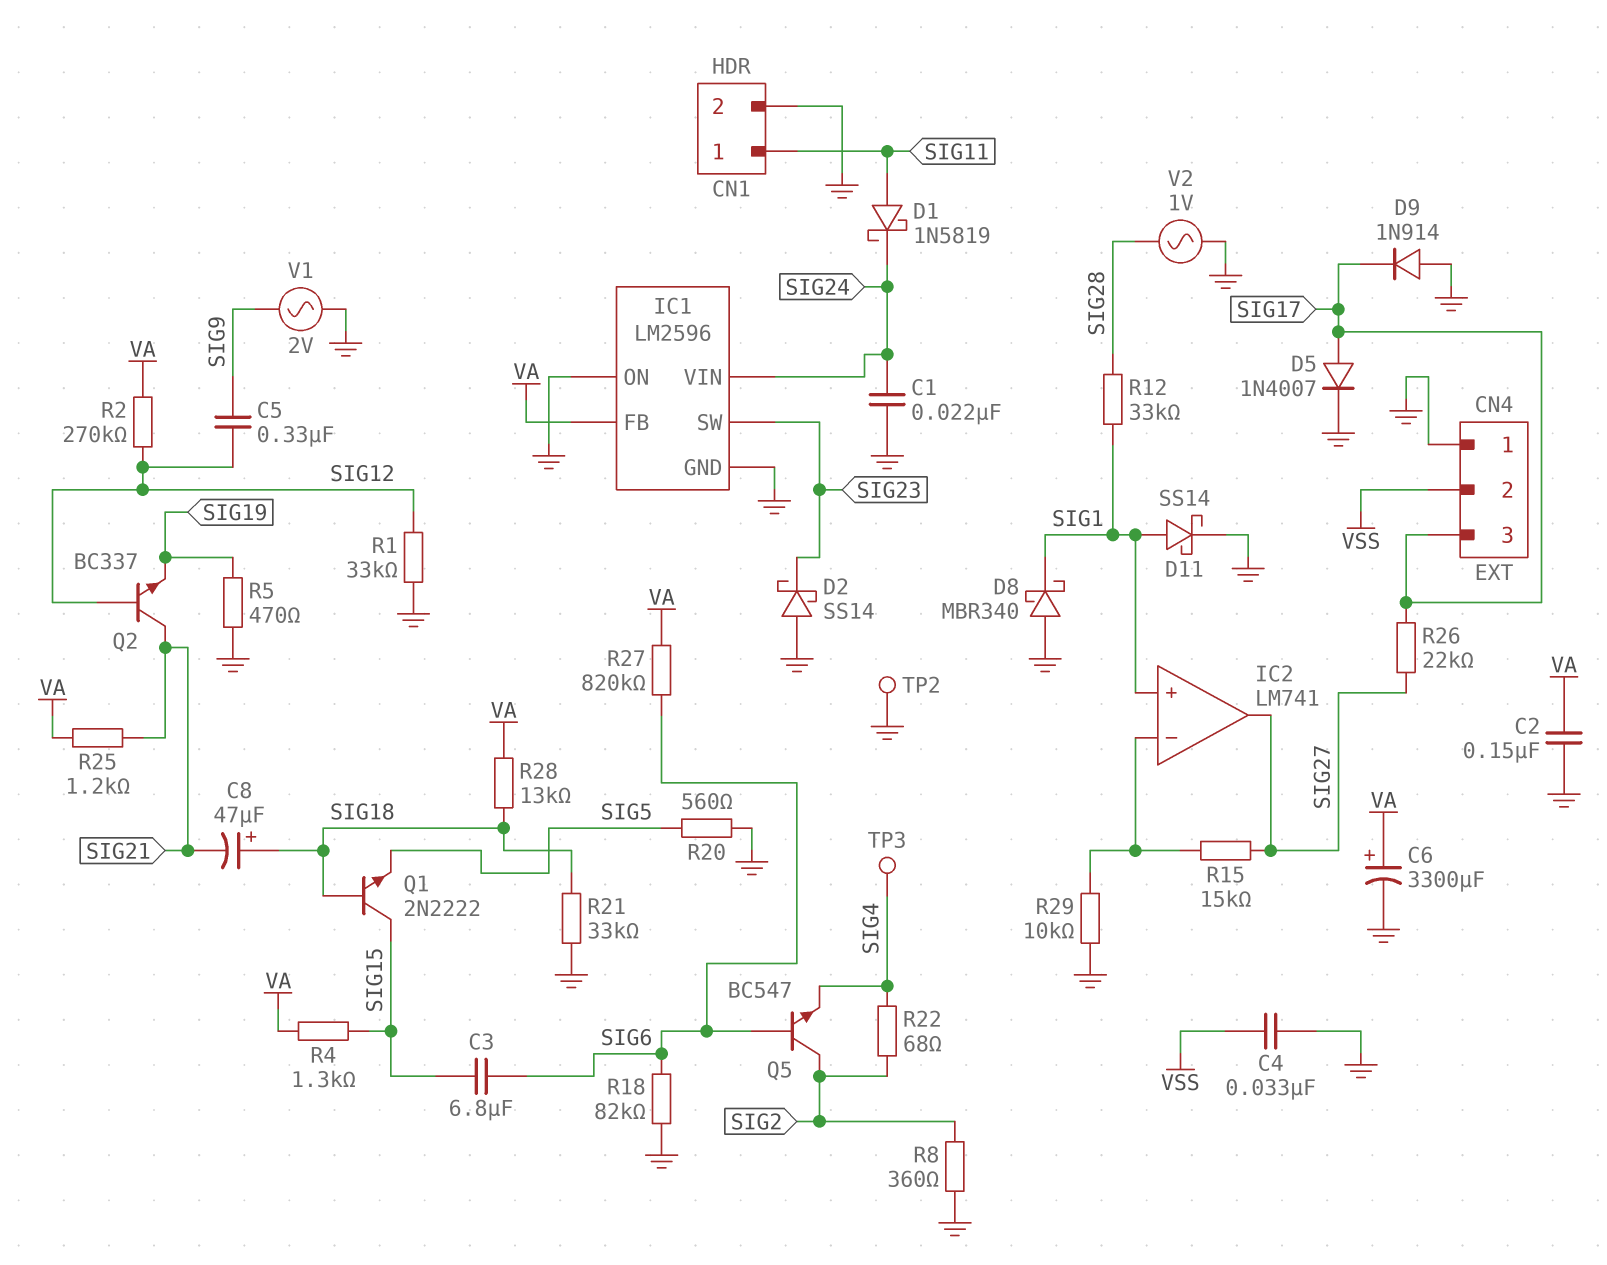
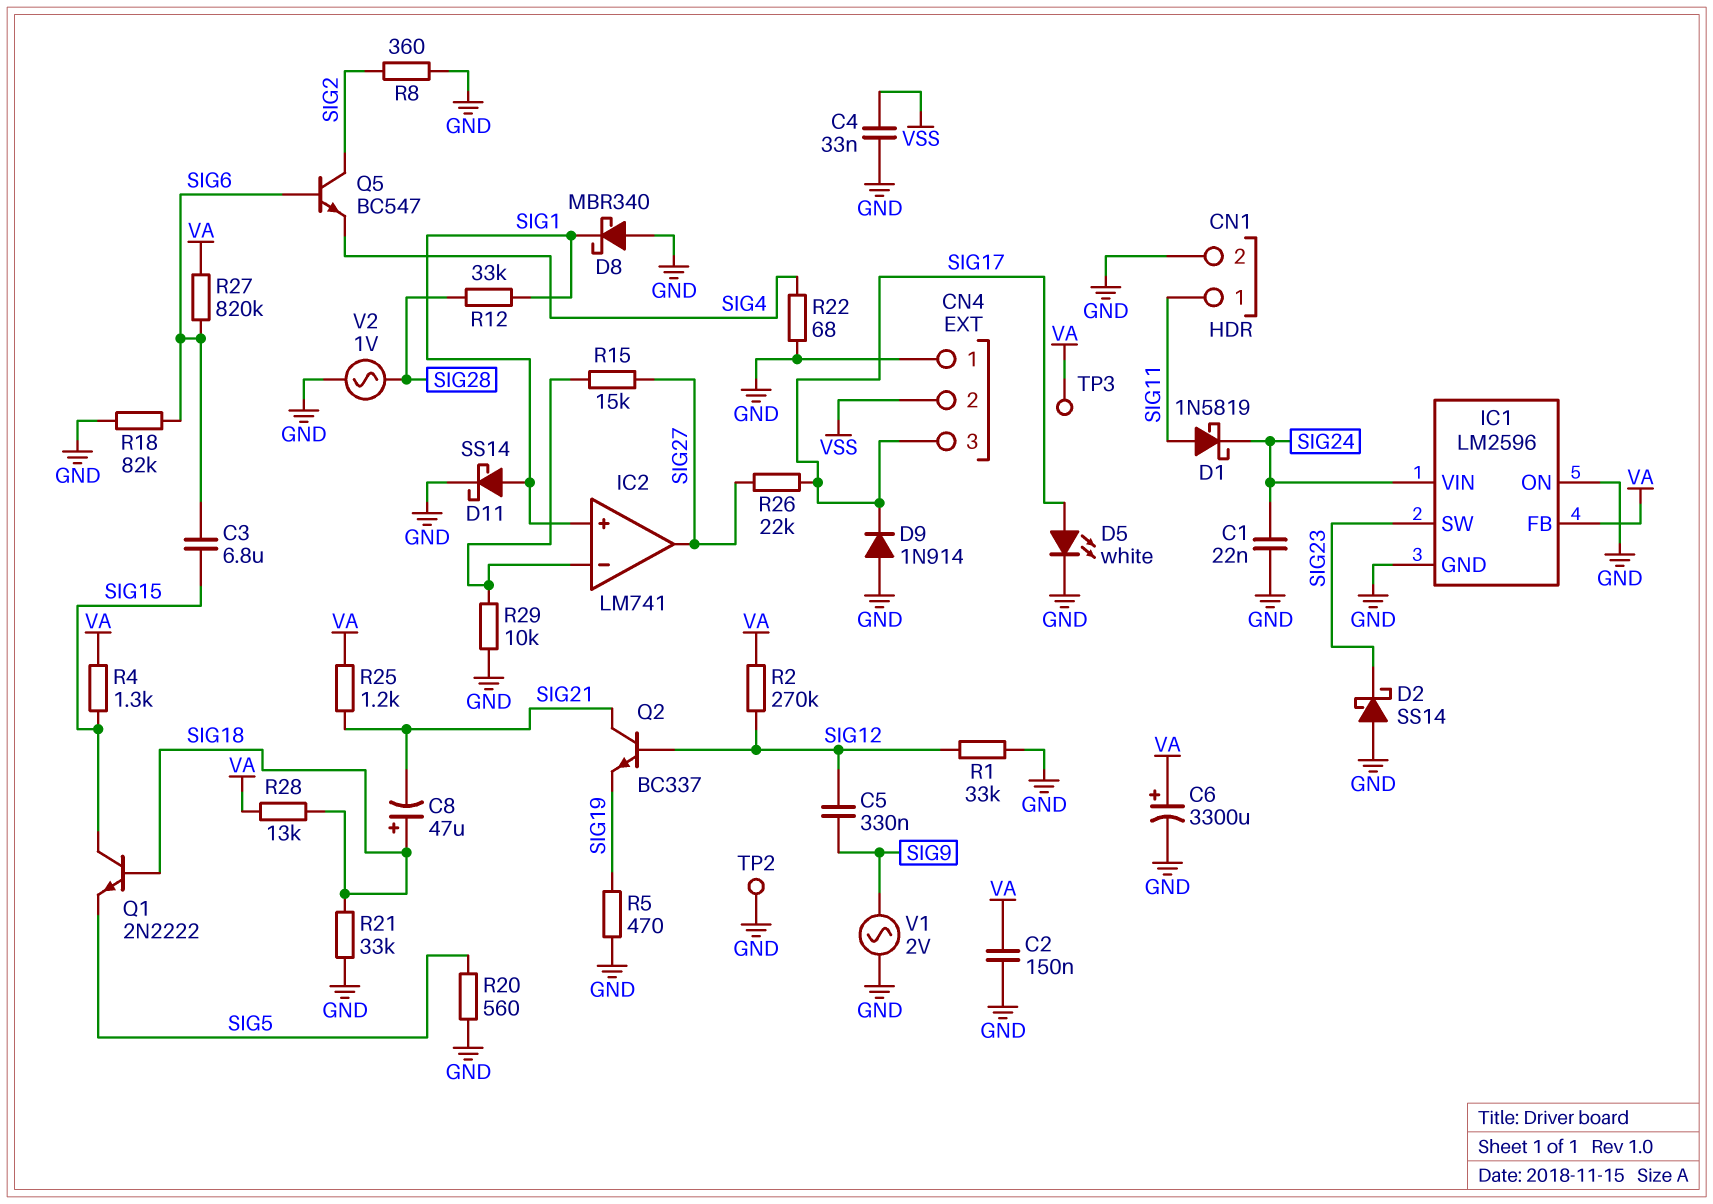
D5: diode 1N4007 (A SIG17, K GND) -> LED white (A SIG17, K GND)
R22: 68 (SIG2, SIG4) -> 68 (GND, SIG4)
TP3: test point (SIG4) -> test point (VA)

